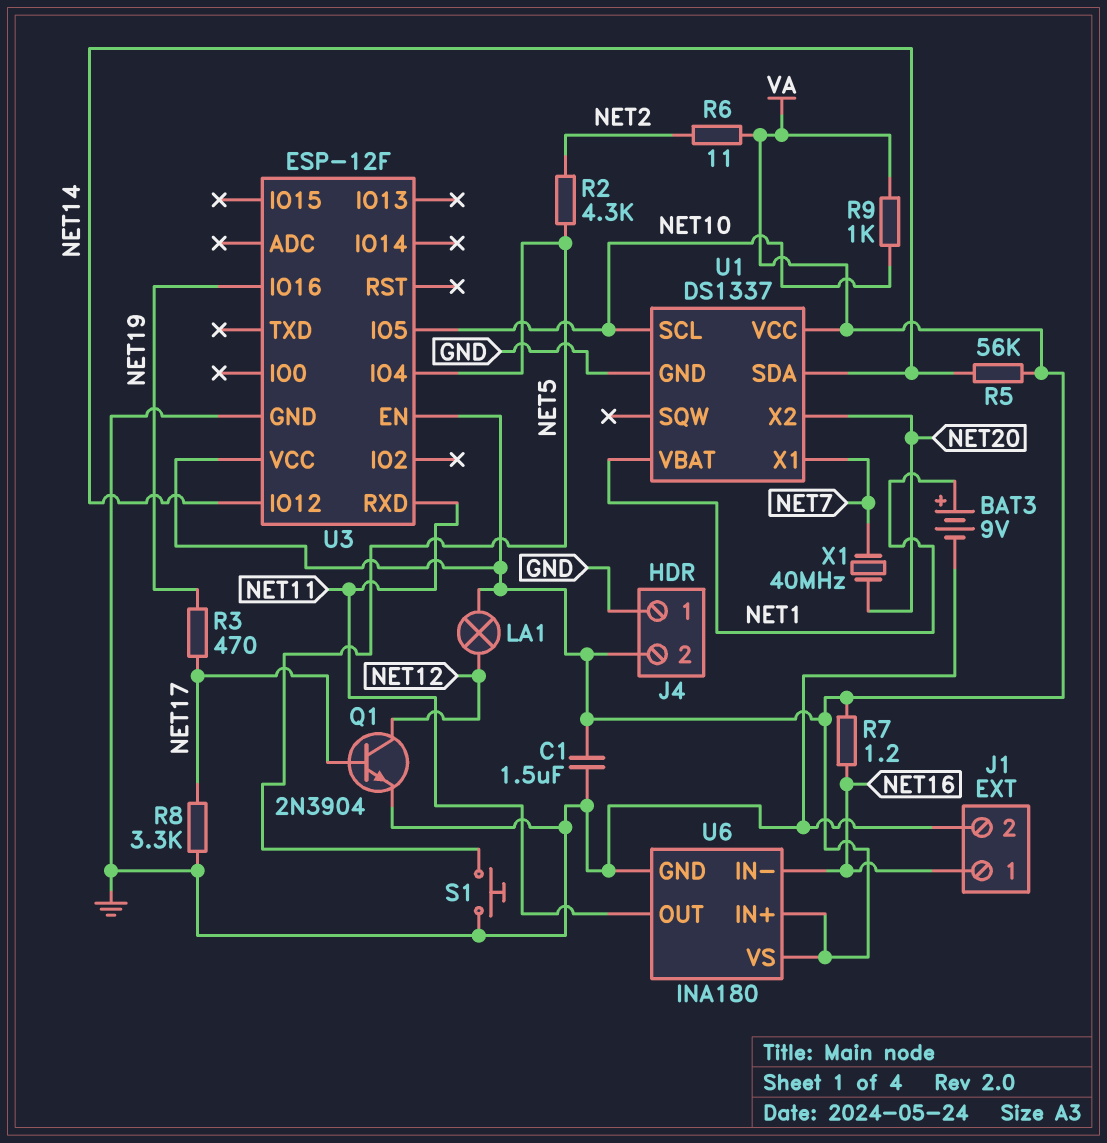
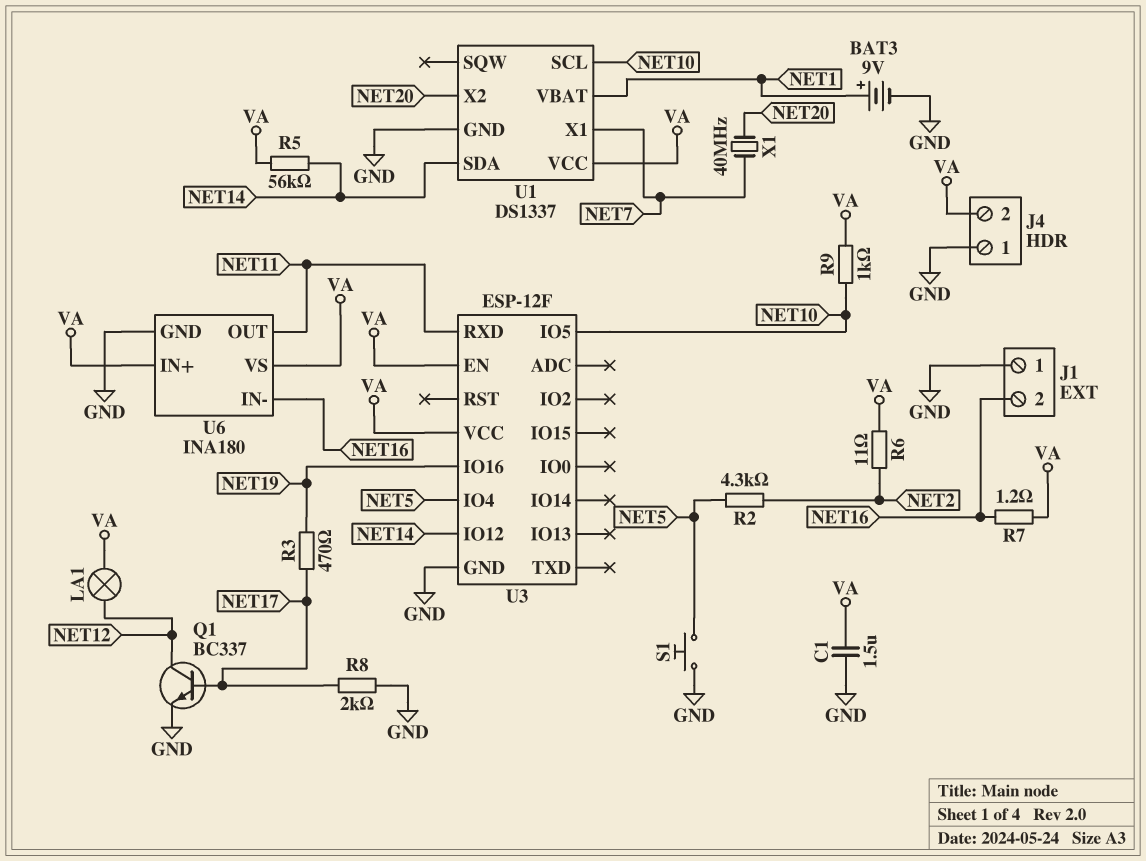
J1 pin 1: NET16 -> GND
J1 pin 2: GND -> NET16
Q1: NPN 2N3904 (B NET17, C NET12, E GND) -> NPN BC337 (B NET17, C NET12, E GND)
R8: 3.3k (GND, NET17) -> 2k (GND, NET17)

